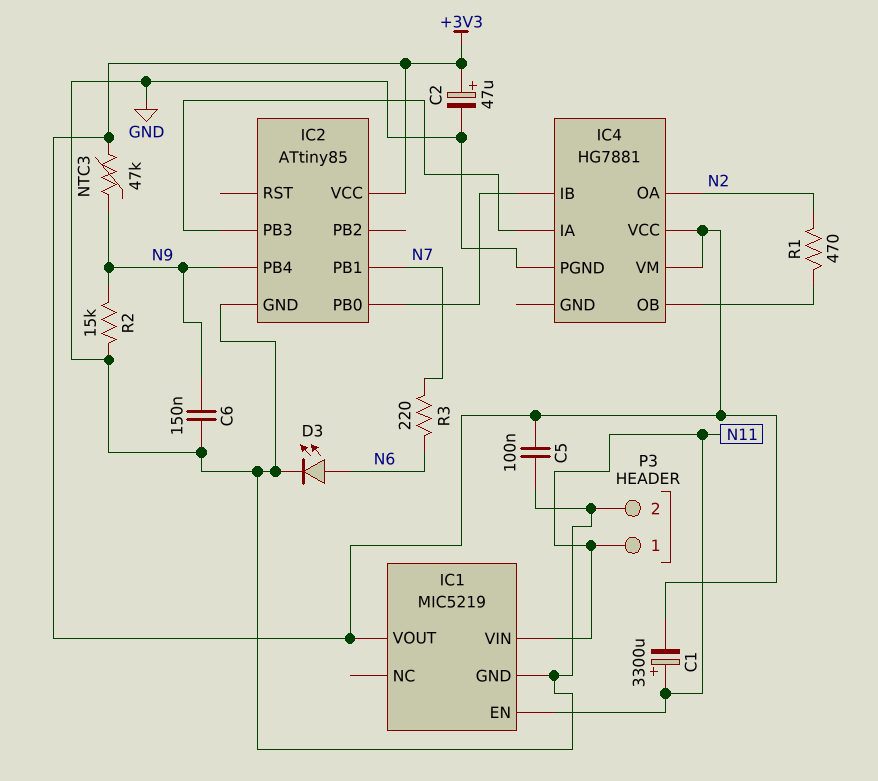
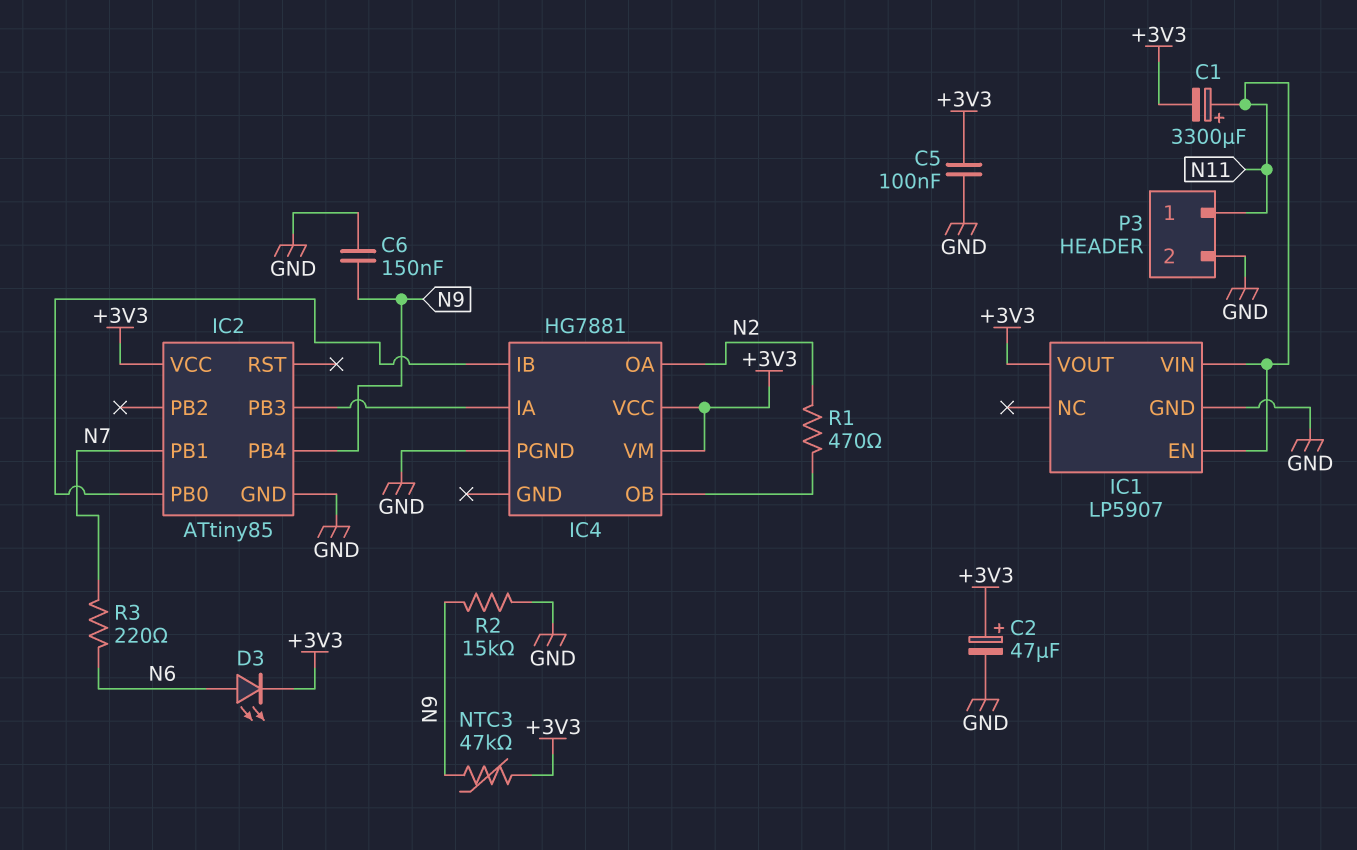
D3: LED (A N6, K GND) -> LED (A N6, K +3V3)
IC1: MIC5219 -> LP5907

